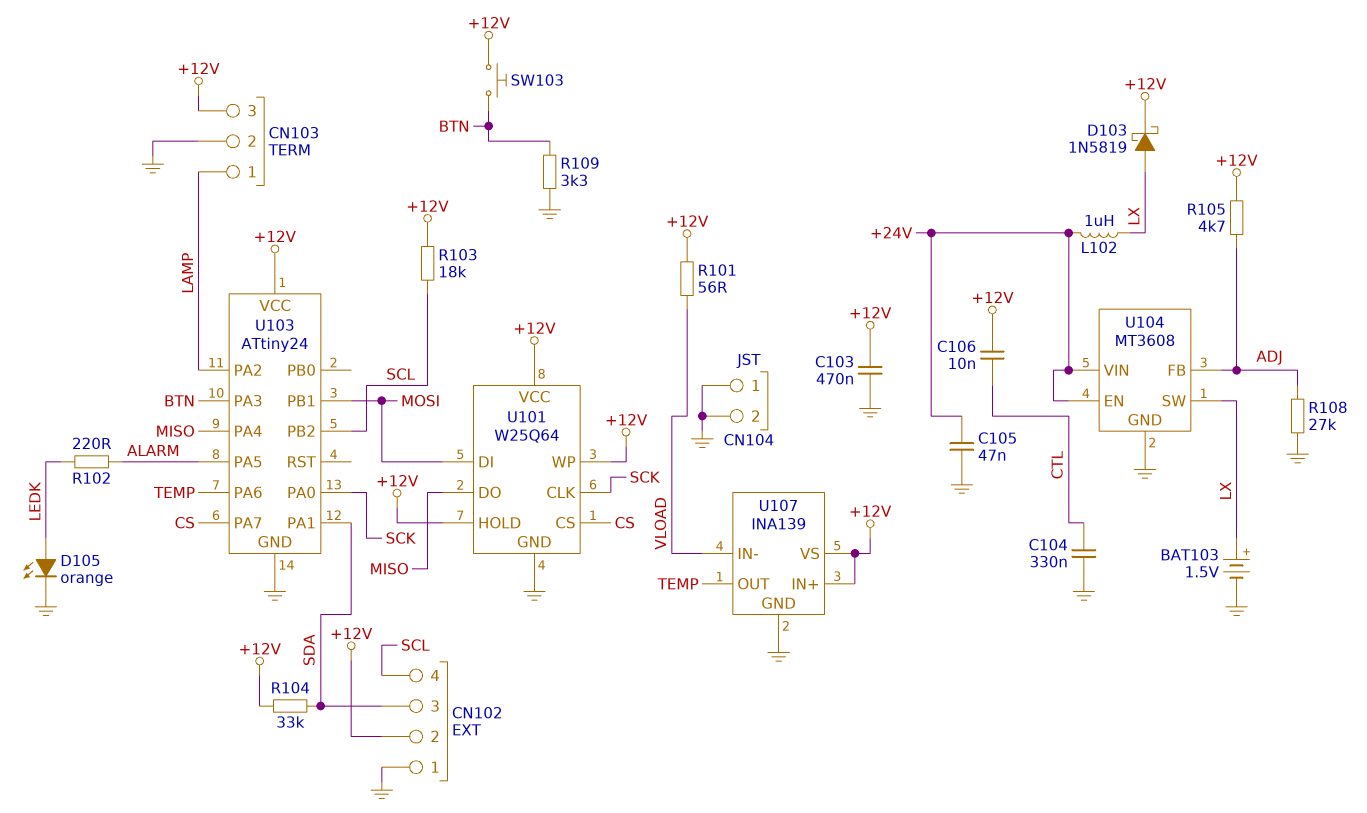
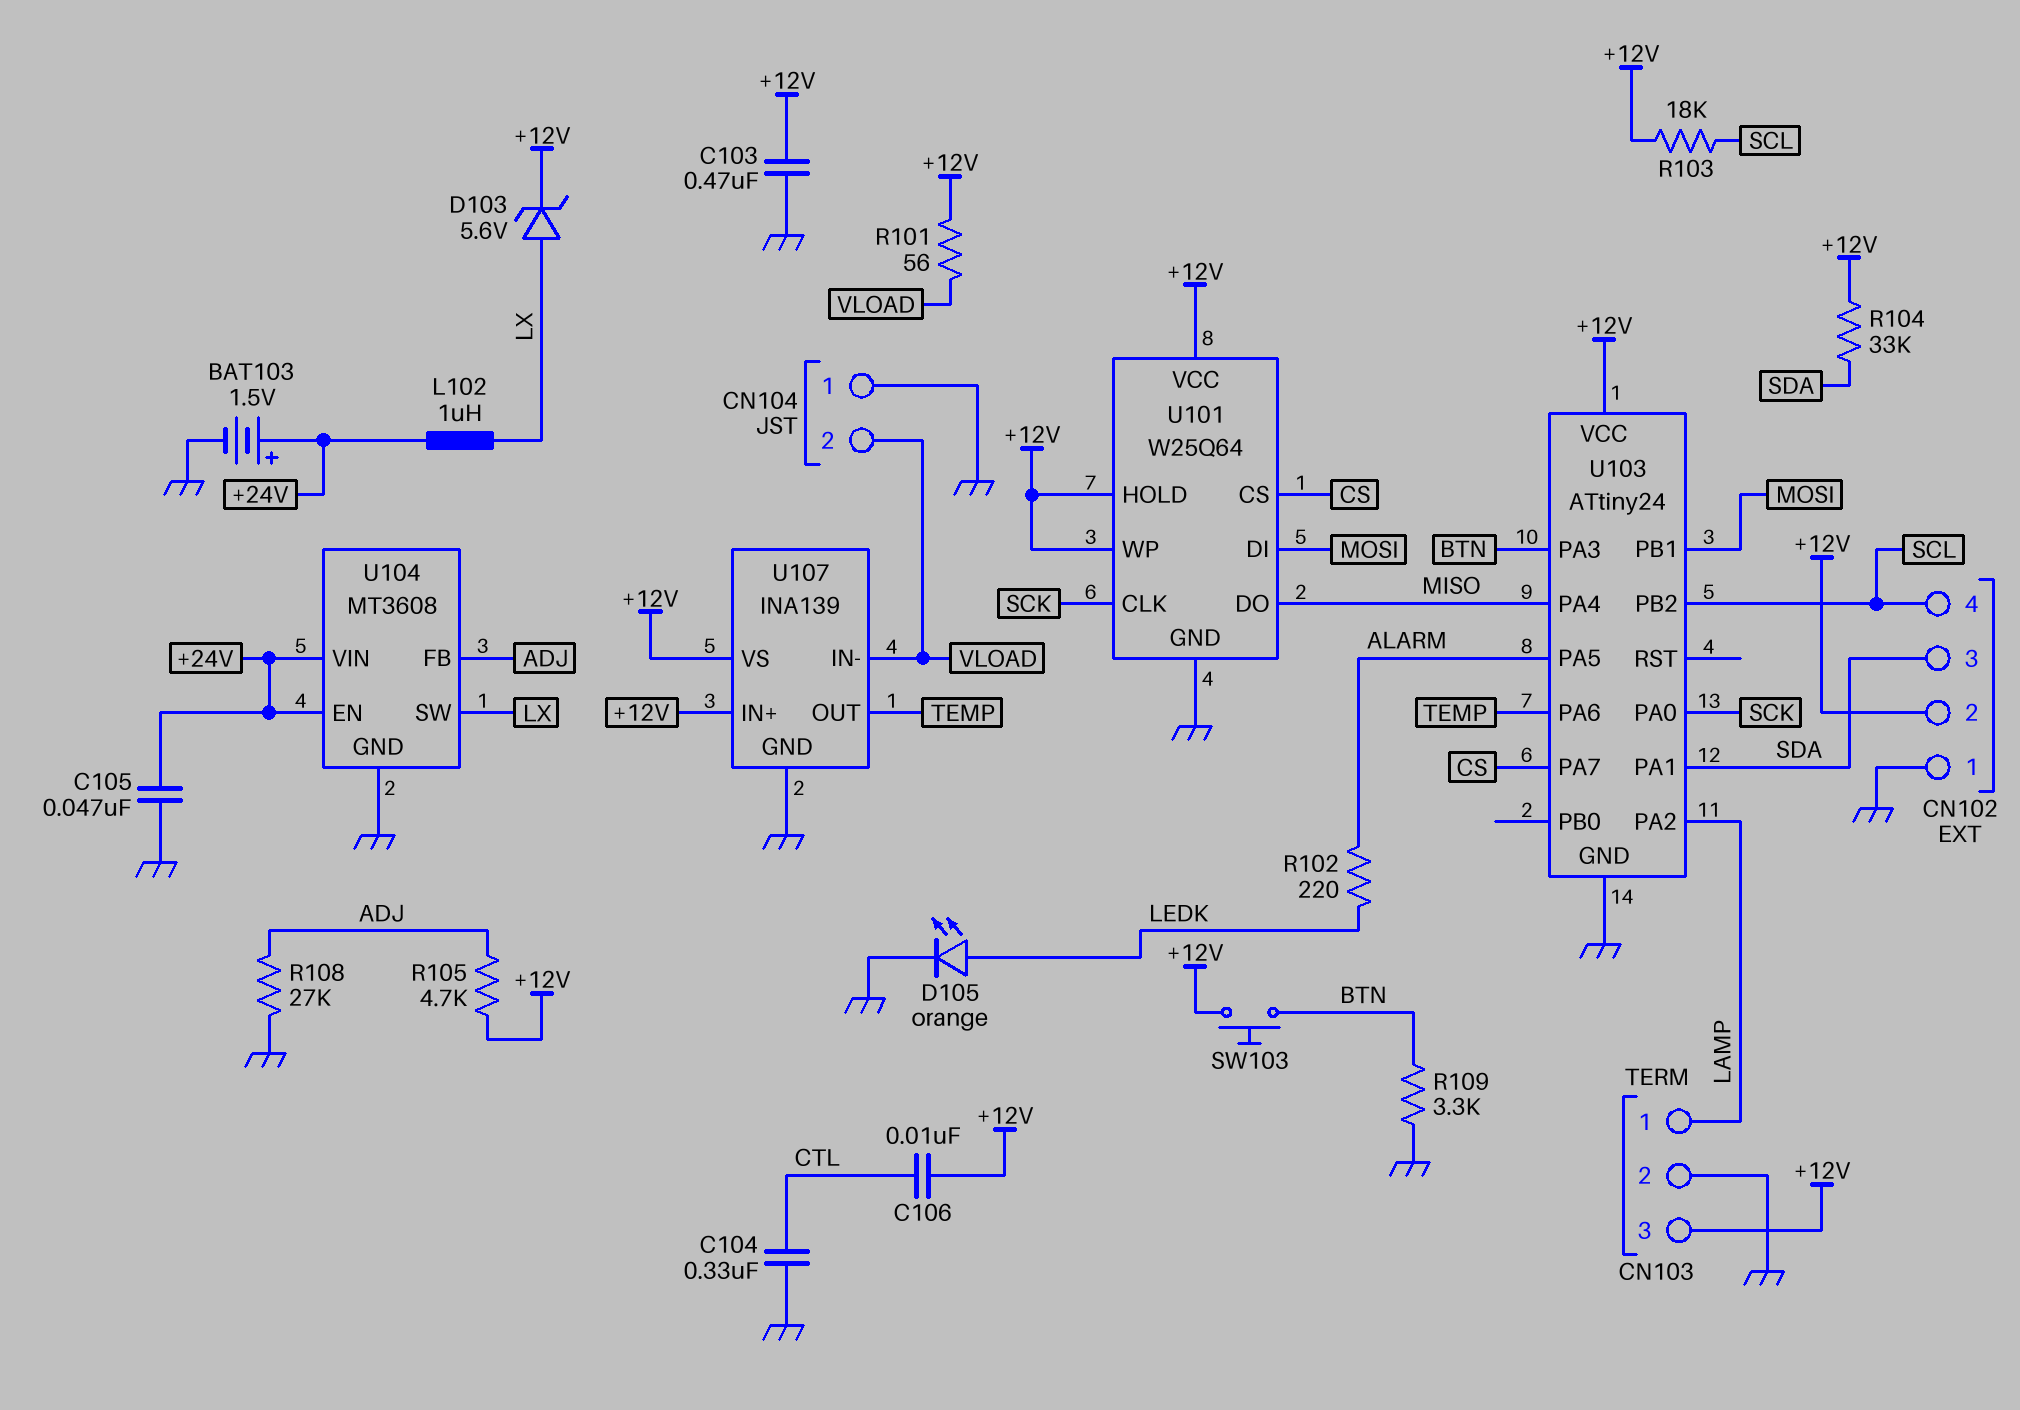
BAT103: 1.5V (plus LX, minus GND) -> 1.5V (plus +24V, minus GND)
CN104 pin 2: GND -> VLOAD
D103: schottky 1N5819 (A LX, K +12V) -> zener 5.6V (A LX, K +12V)

